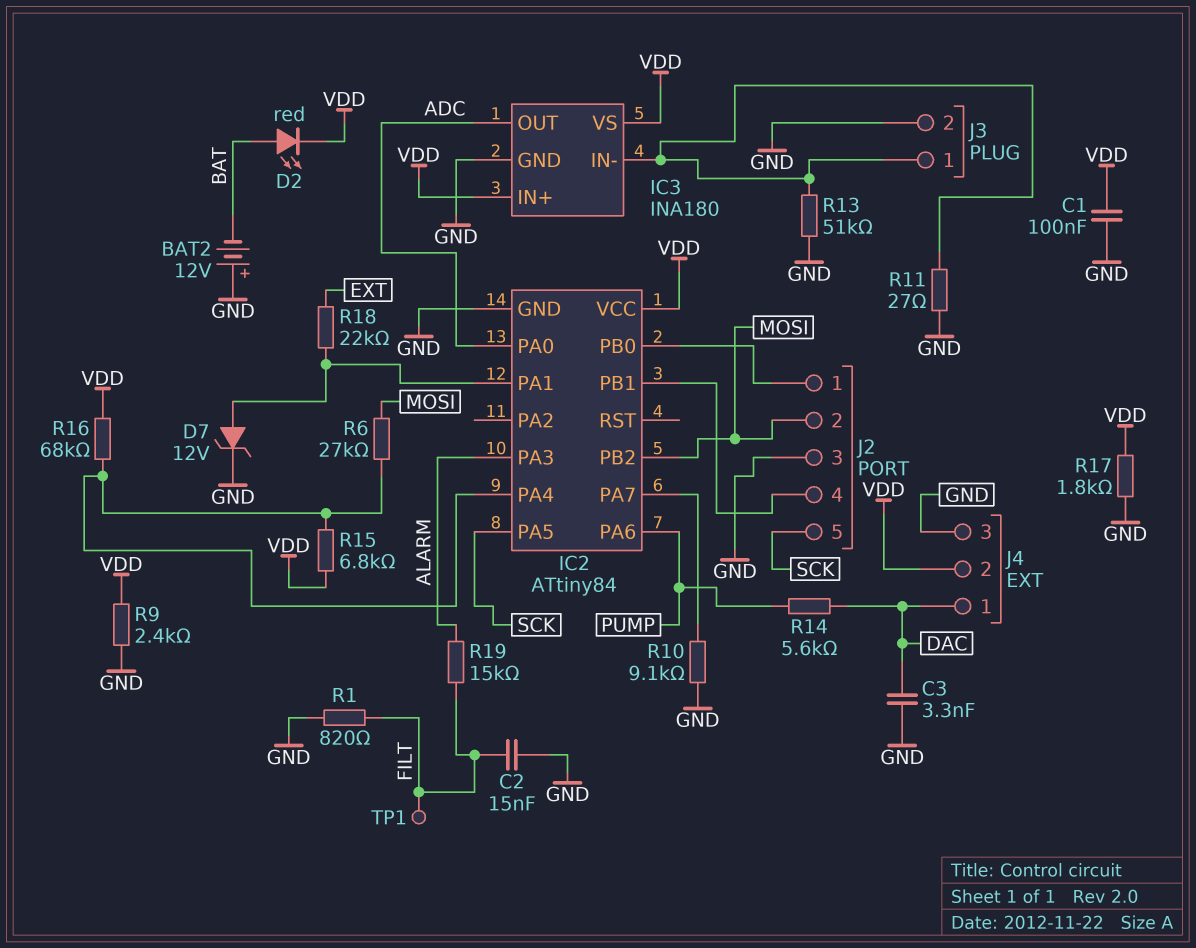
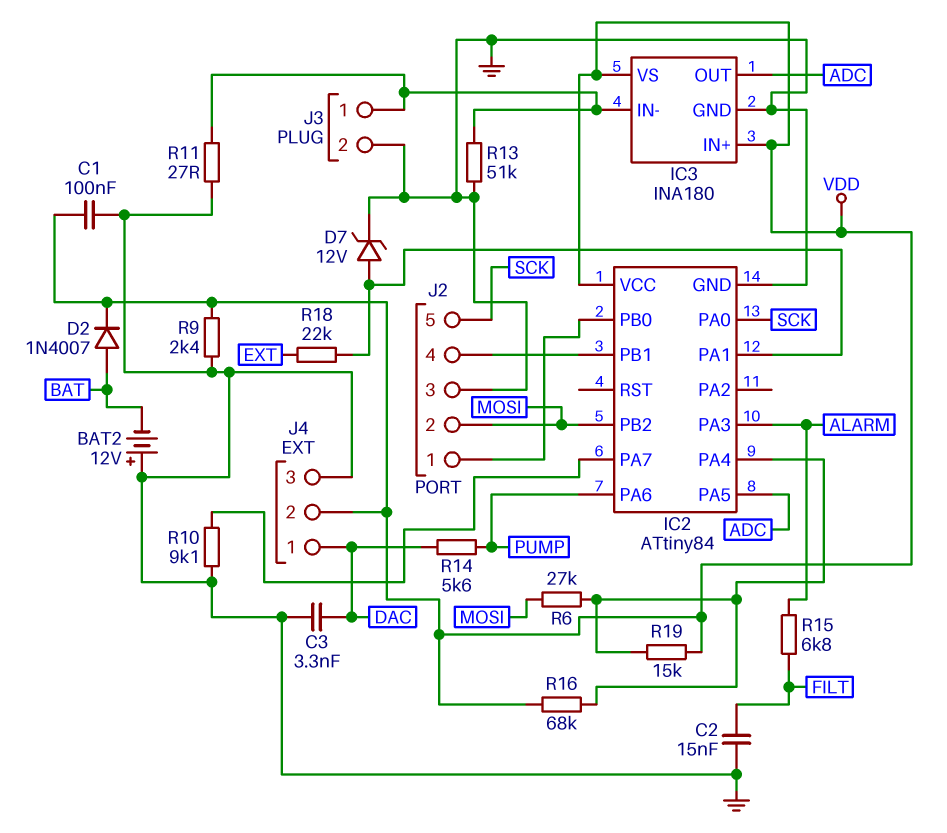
D2: LED red (A BAT, K VDD) -> diode 1N4007 (A BAT, K VDD)
IC2 pin PA0: ADC -> SCK
IC2 pin PA5: SCK -> ADC
R1: 820 (FILT, GND) -> none
R15: 6.8k (IC2/PA4, VDD) -> 6.8k (ALARM, FILT)
R17: 1.8k (GND, VDD) -> none
R19: 15k (ALARM, FILT) -> 15k (IC2/PA4, VDD)
TP1: test point (FILT) -> none

